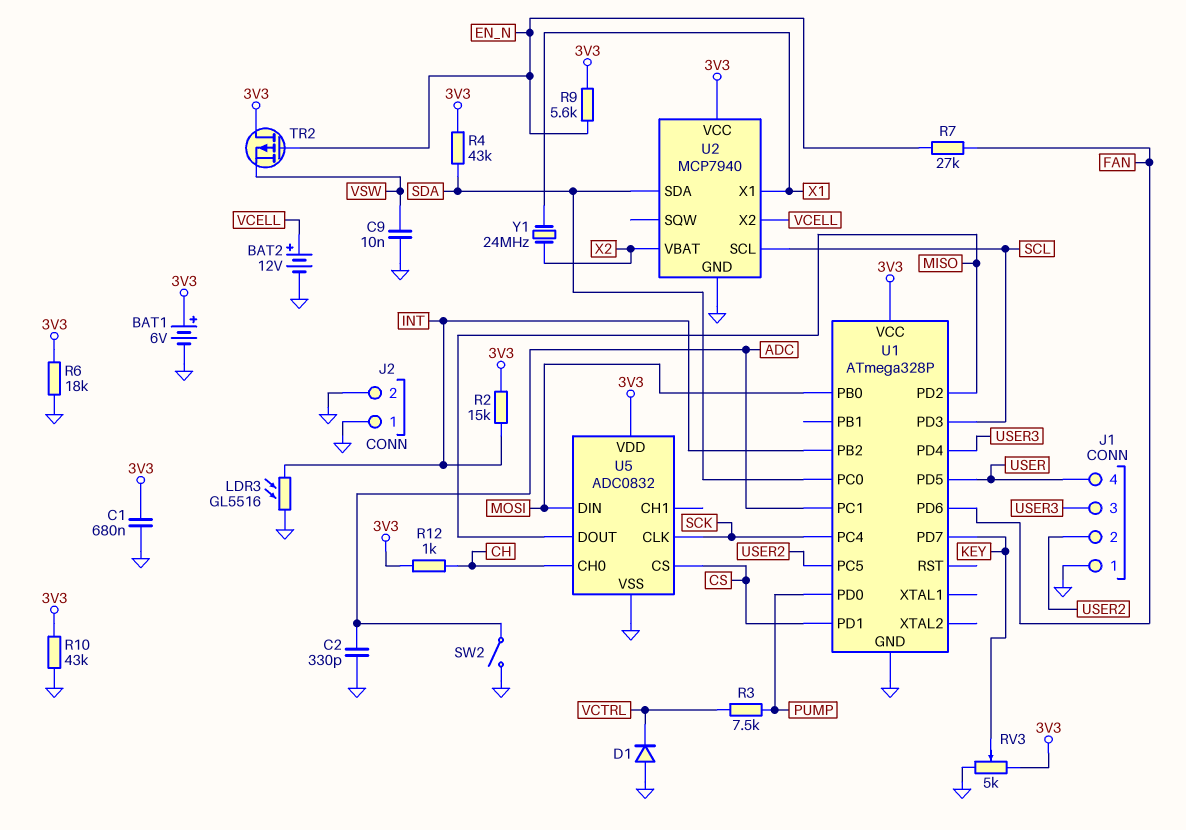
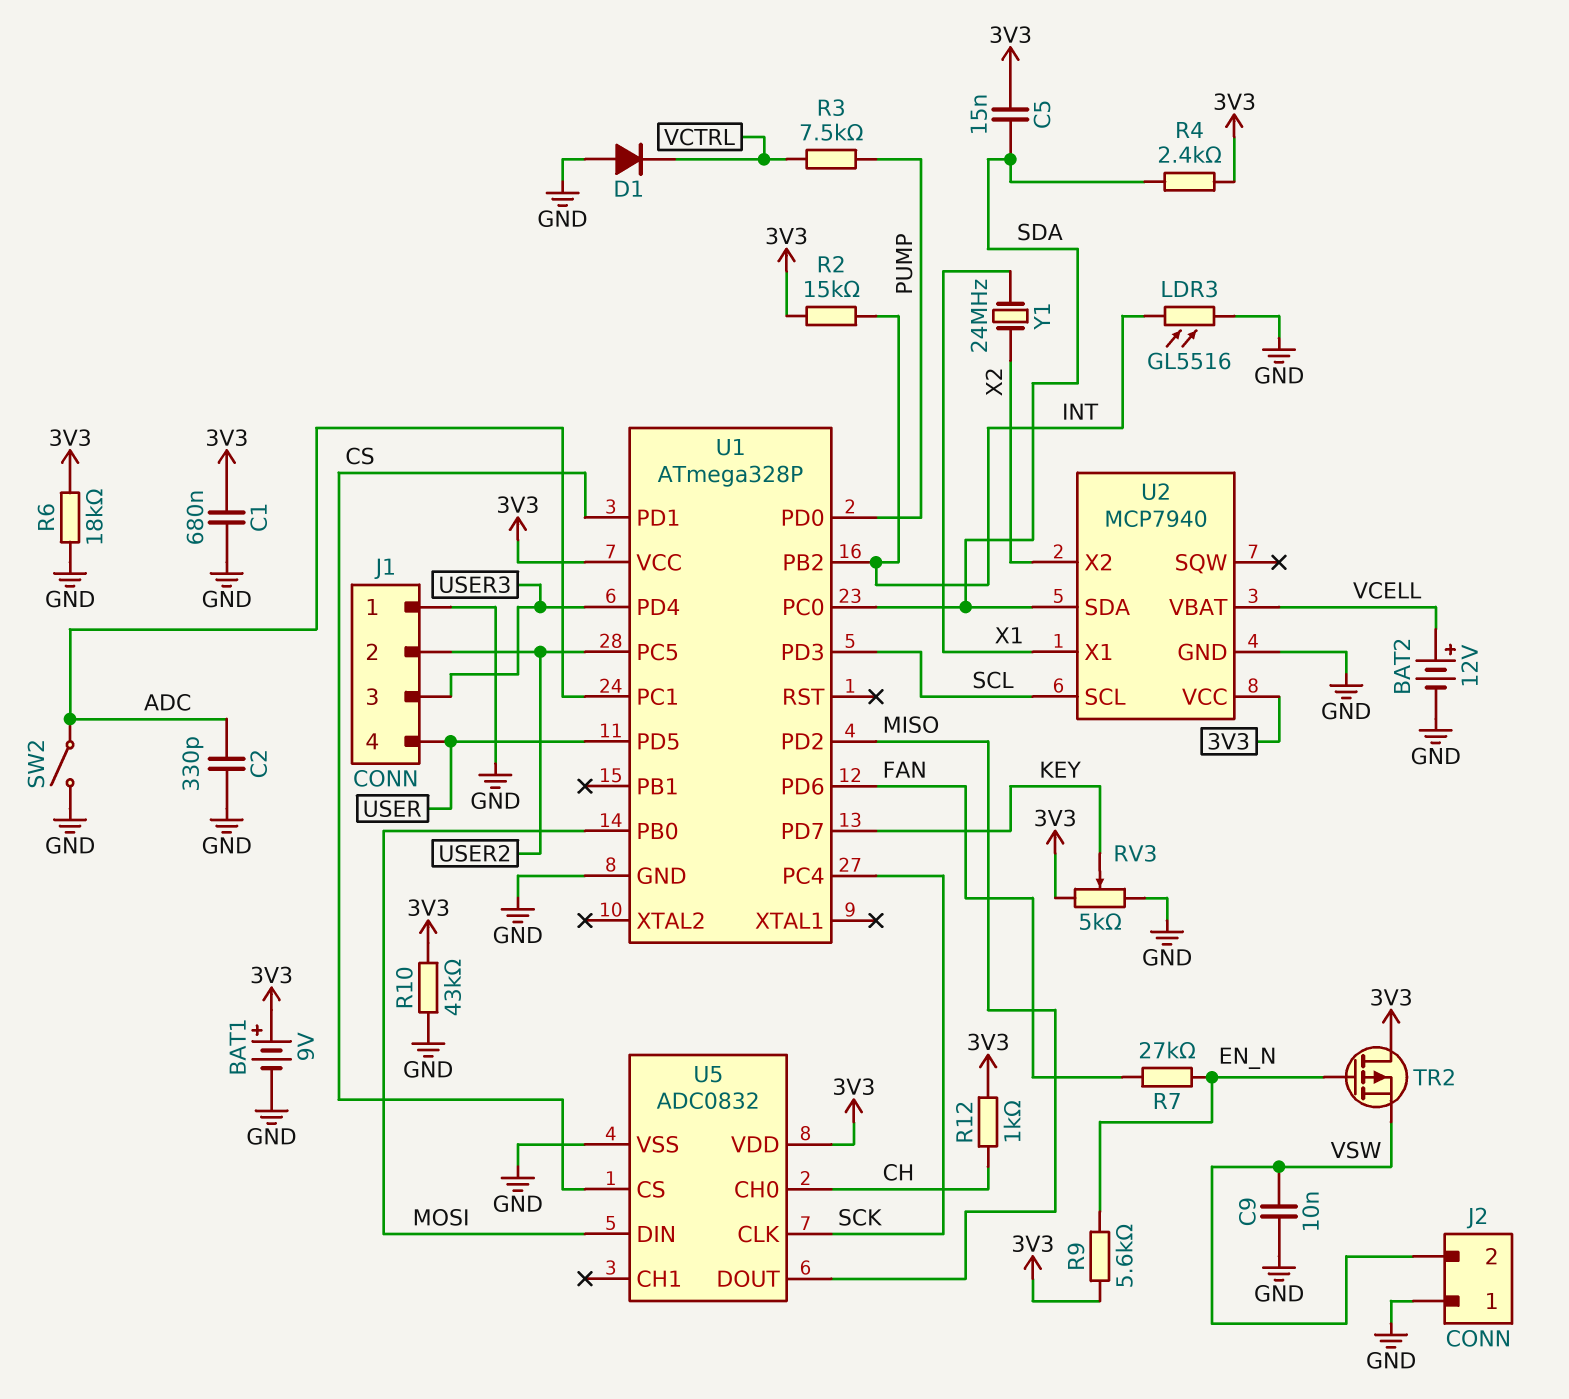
BAT1: 6V (plus 3V3, minus GND) -> 9V (plus 3V3, minus GND)
C5: none -> 15nF (3V3, SDA)
J2 pin 2: GND -> VSW
R4: 43k (3V3, SDA) -> 2.4k (3V3, SDA)
U2 pin VBAT: X2 -> VCELL
U2 pin X2: VCELL -> X2

